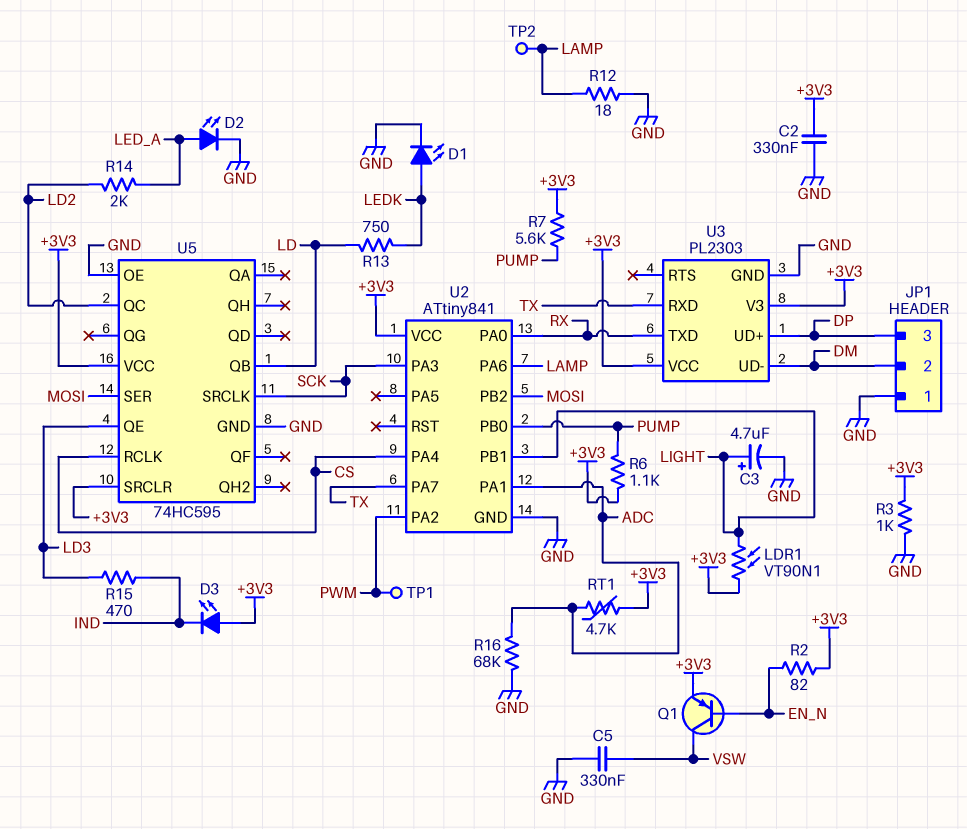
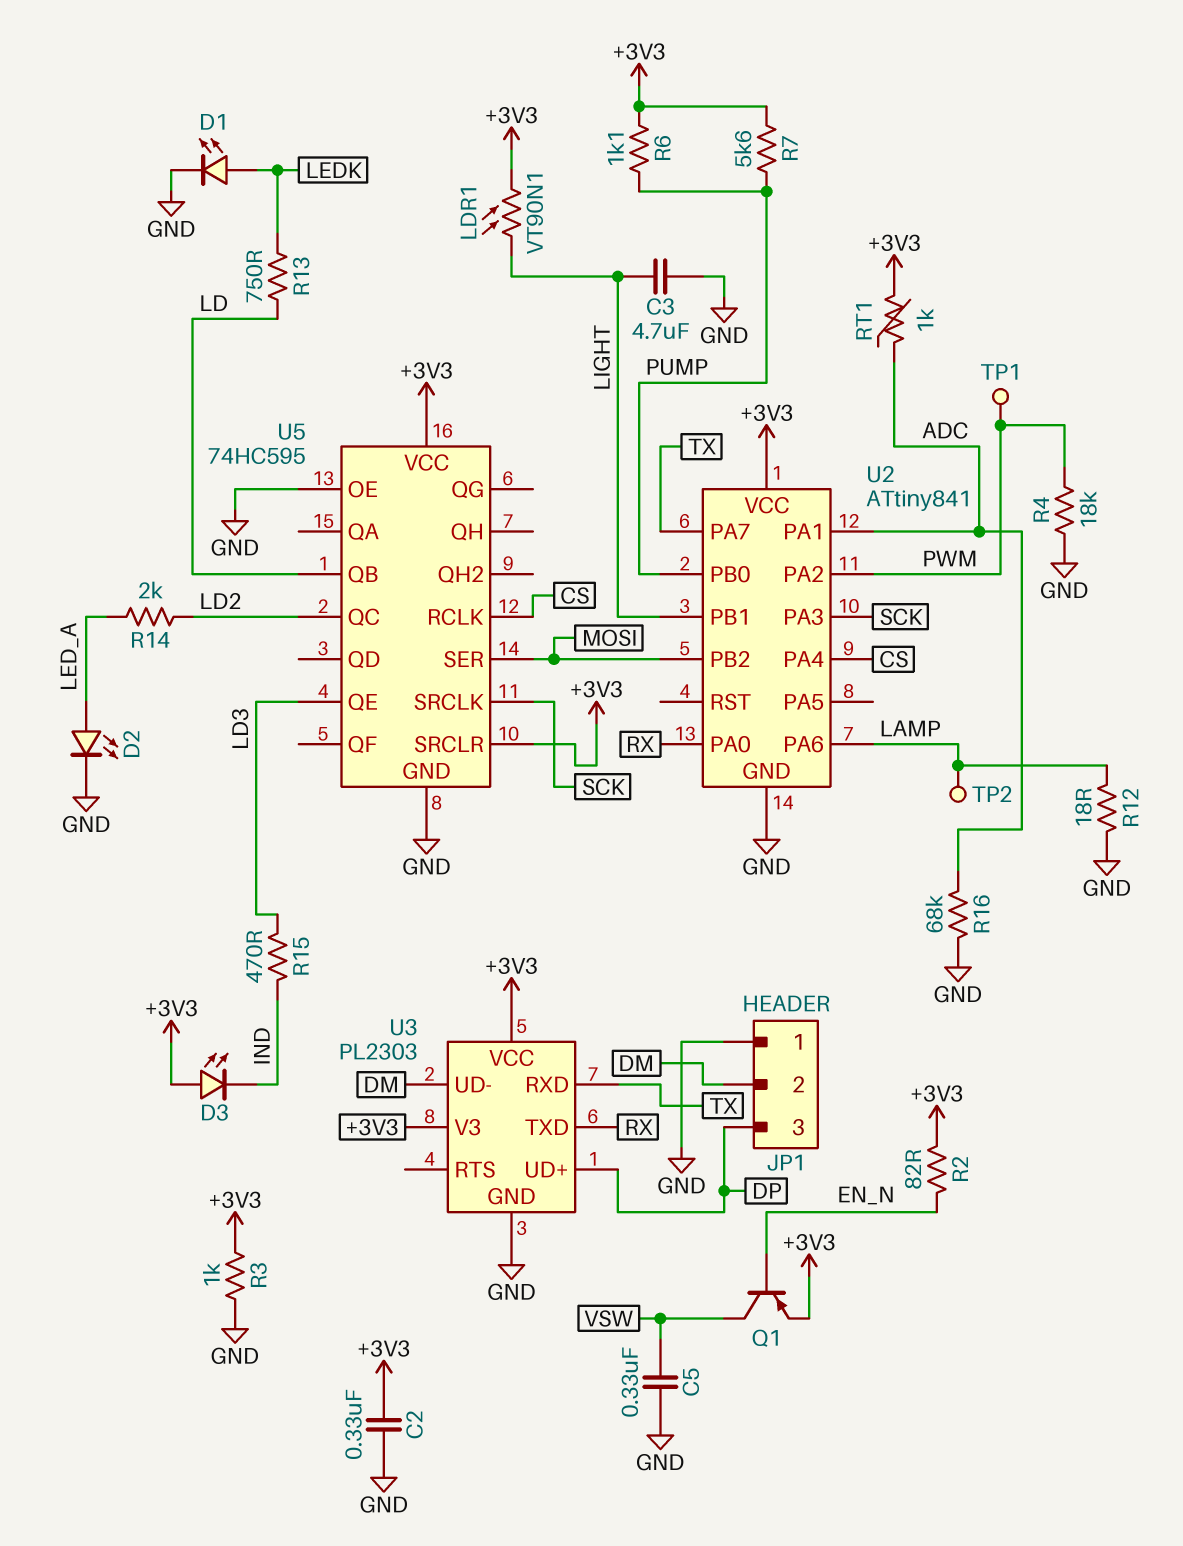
C3: 4.7uF (plus LIGHT, minus GND) -> 4.7uF (GND, LIGHT)
R4: none -> 18k (GND, PWM)
RT1: 4.7k (+3V3, ADC) -> 1k (+3V3, ADC)

